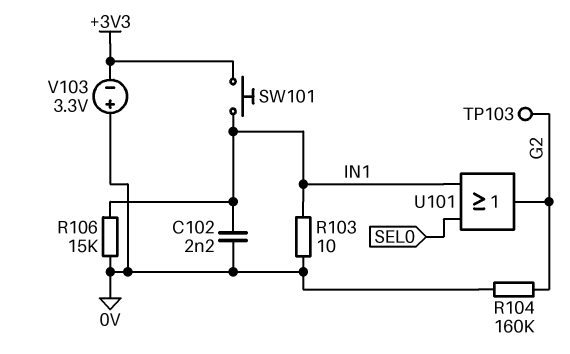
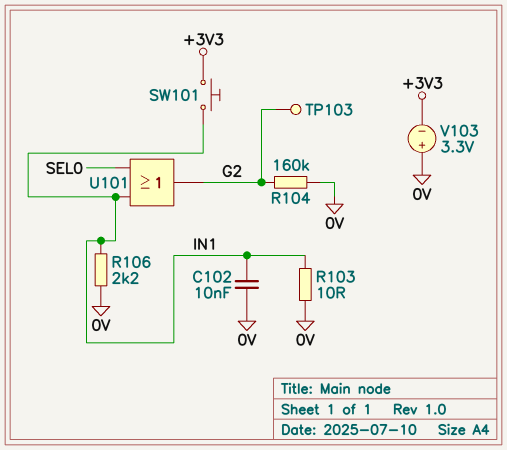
C102: 2.2nF (0V, IN1) -> 10nF (0V, IN1)
R106: 15k (0V, IN1) -> 2.2k (0V, IN1)

